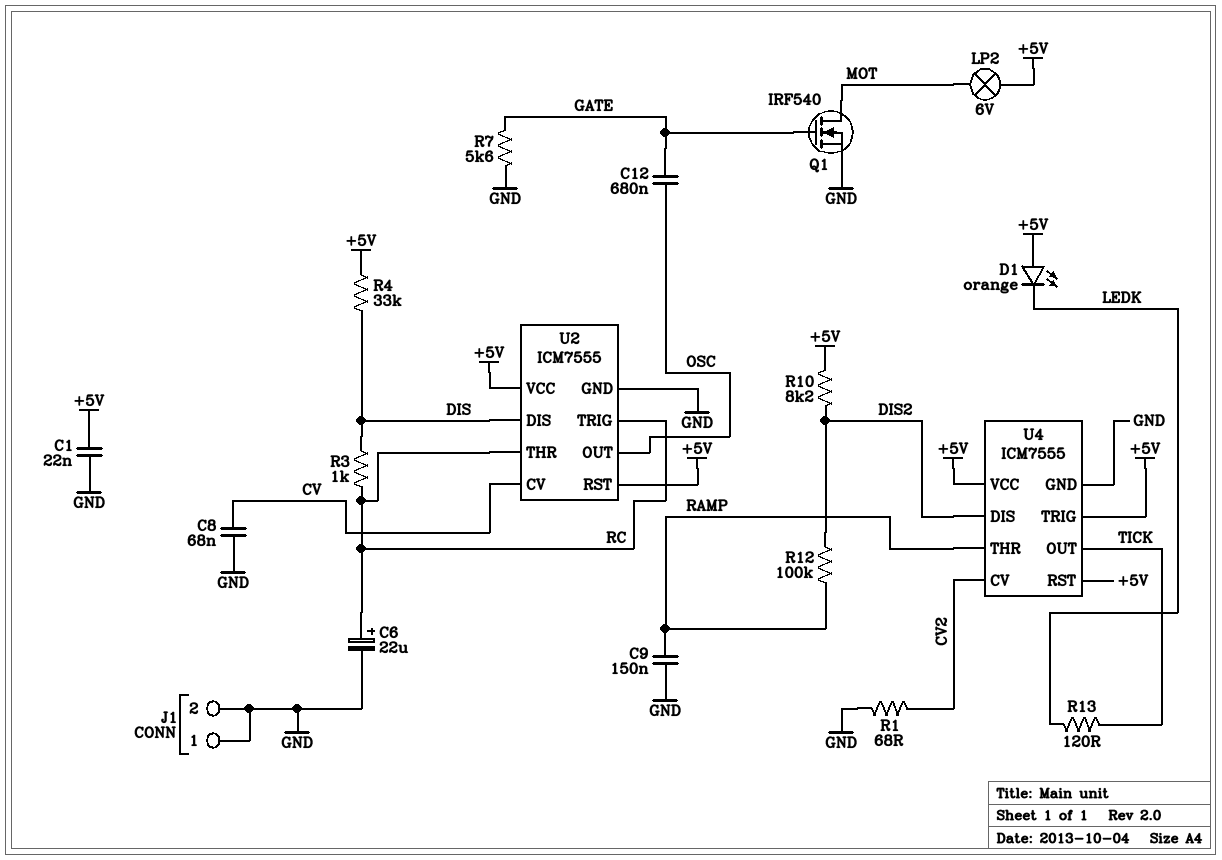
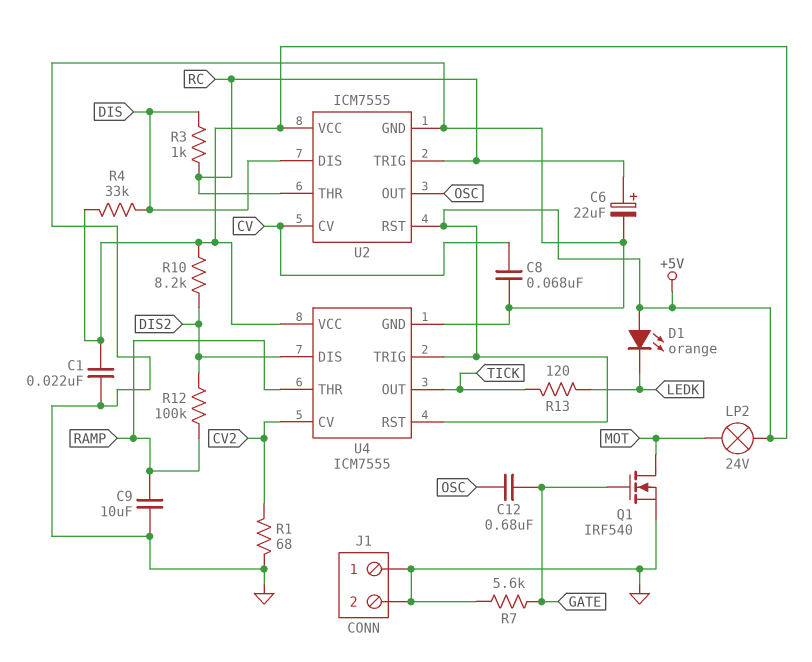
C9: 150nF (GND, RAMP) -> 10uF (GND, RAMP)
LP2: lamp 6V (+5V, MOT) -> lamp 24V (+5V, MOT)

